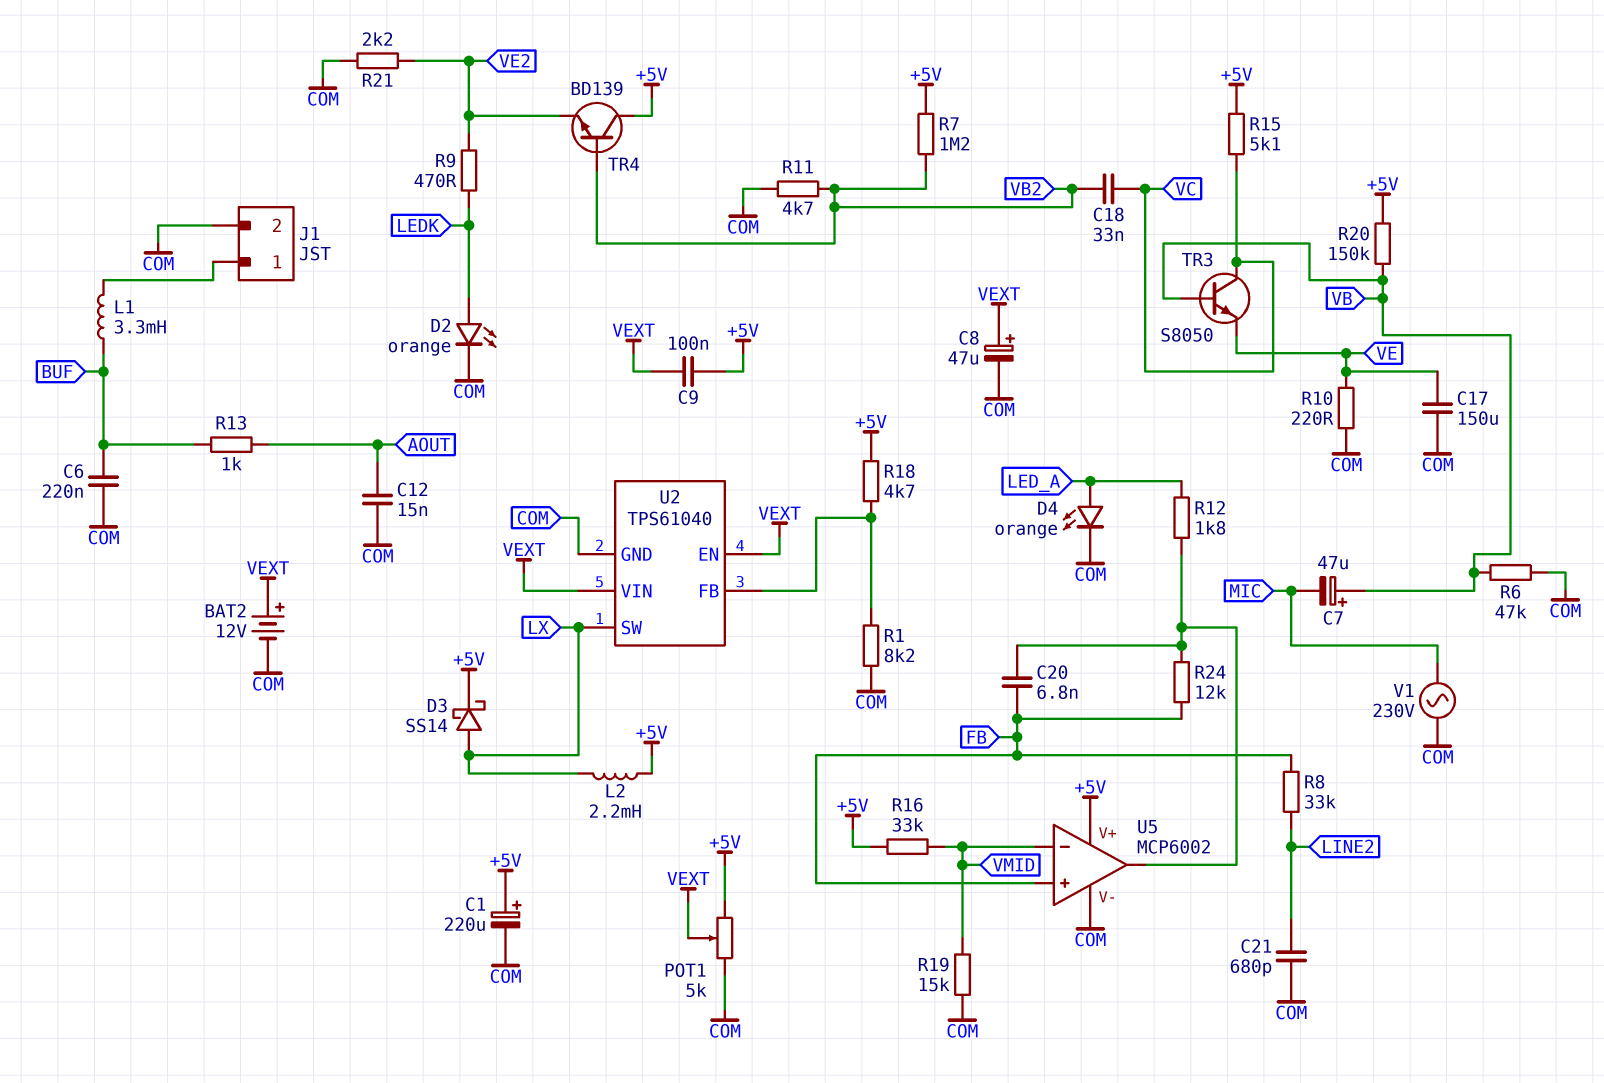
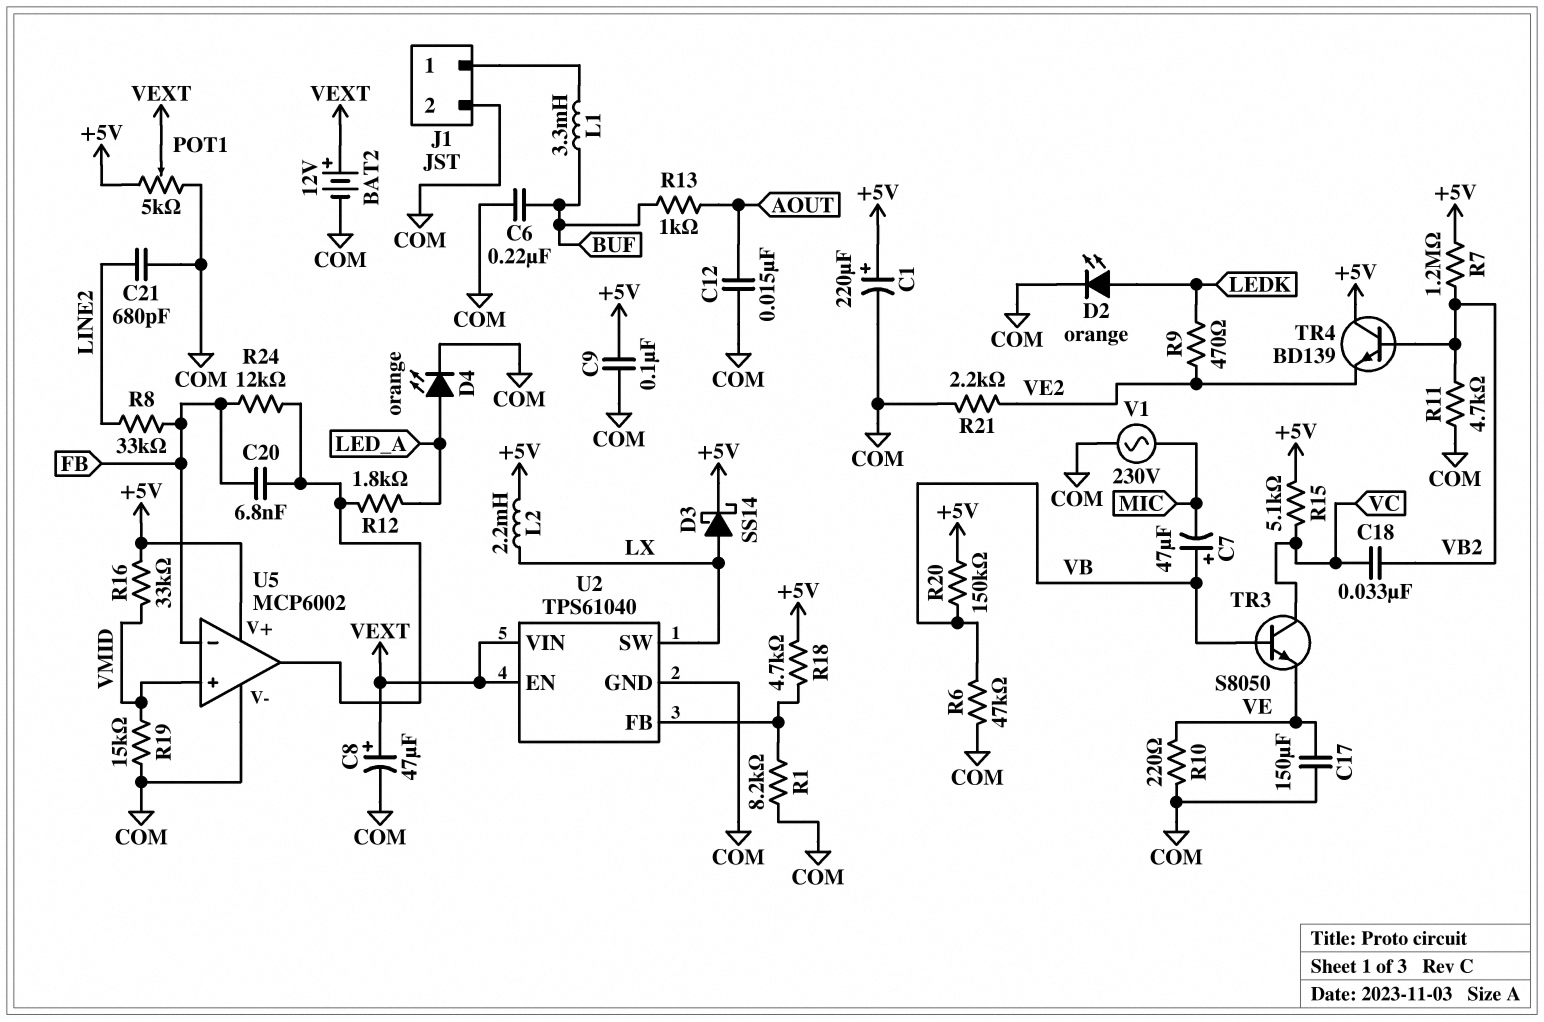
C9: 100nF (+5V, VEXT) -> 100nF (+5V, COM)
U5 pin in+: FB -> VMID
U5 pin in-: VMID -> FB

